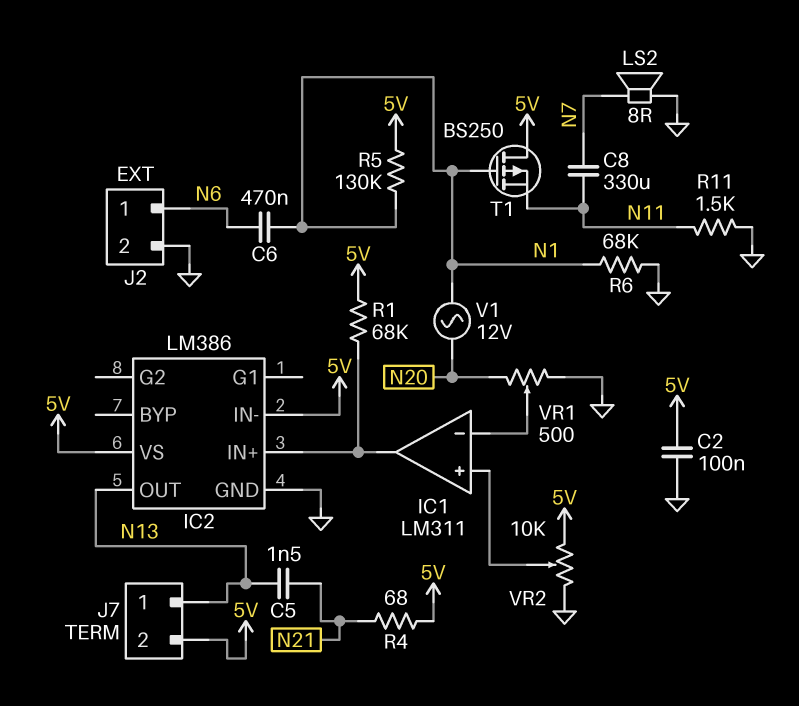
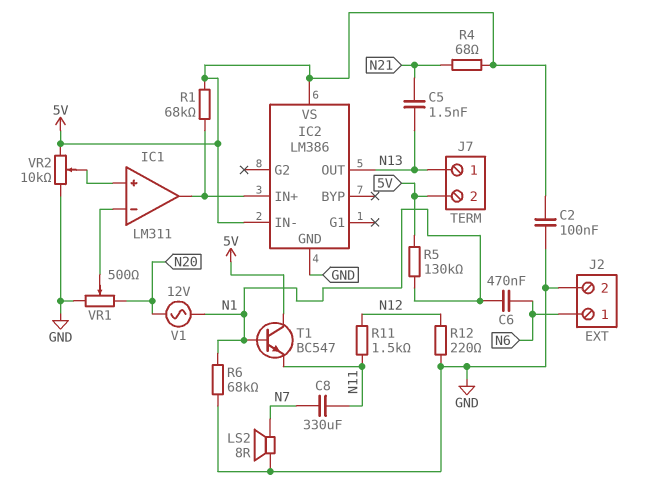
R11: 1.5k (GND, N11) -> 1.5k (N11, N12)
R12: none -> 220 (GND, N12)
T1: PMOS BS250 (G N1, D 5V, S N11) -> NPN BC547 (B N1, C 5V, E N11)

